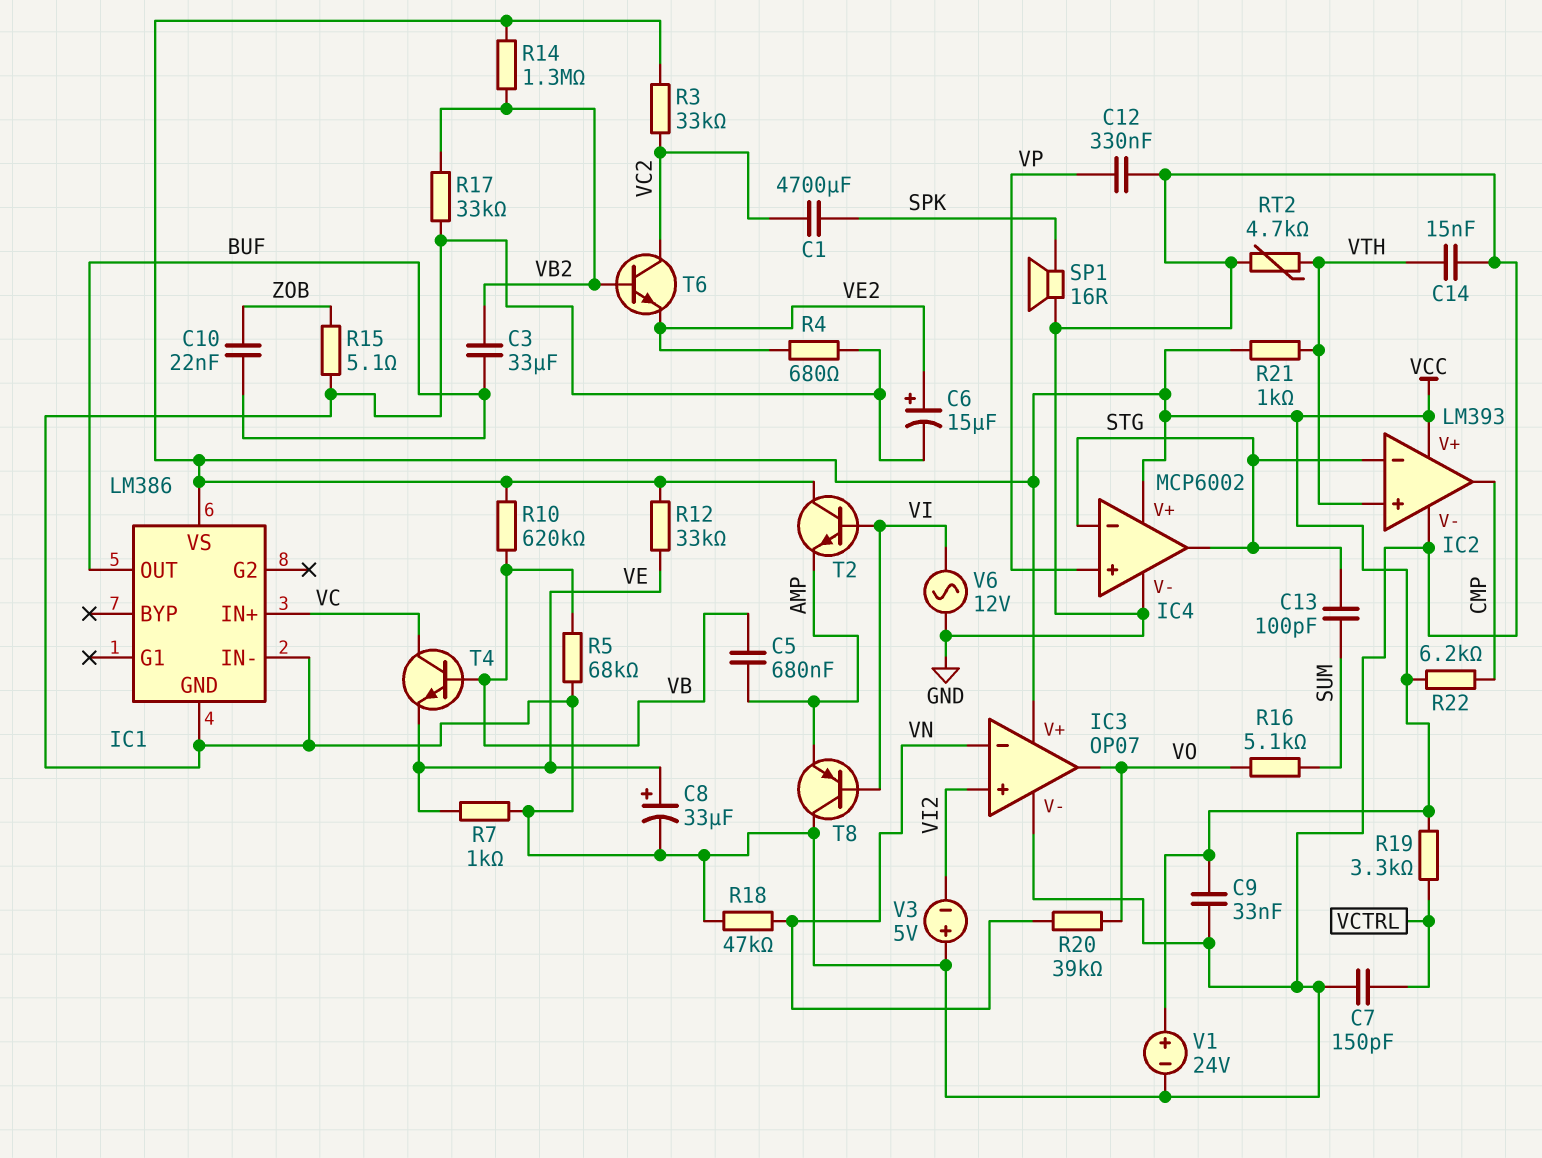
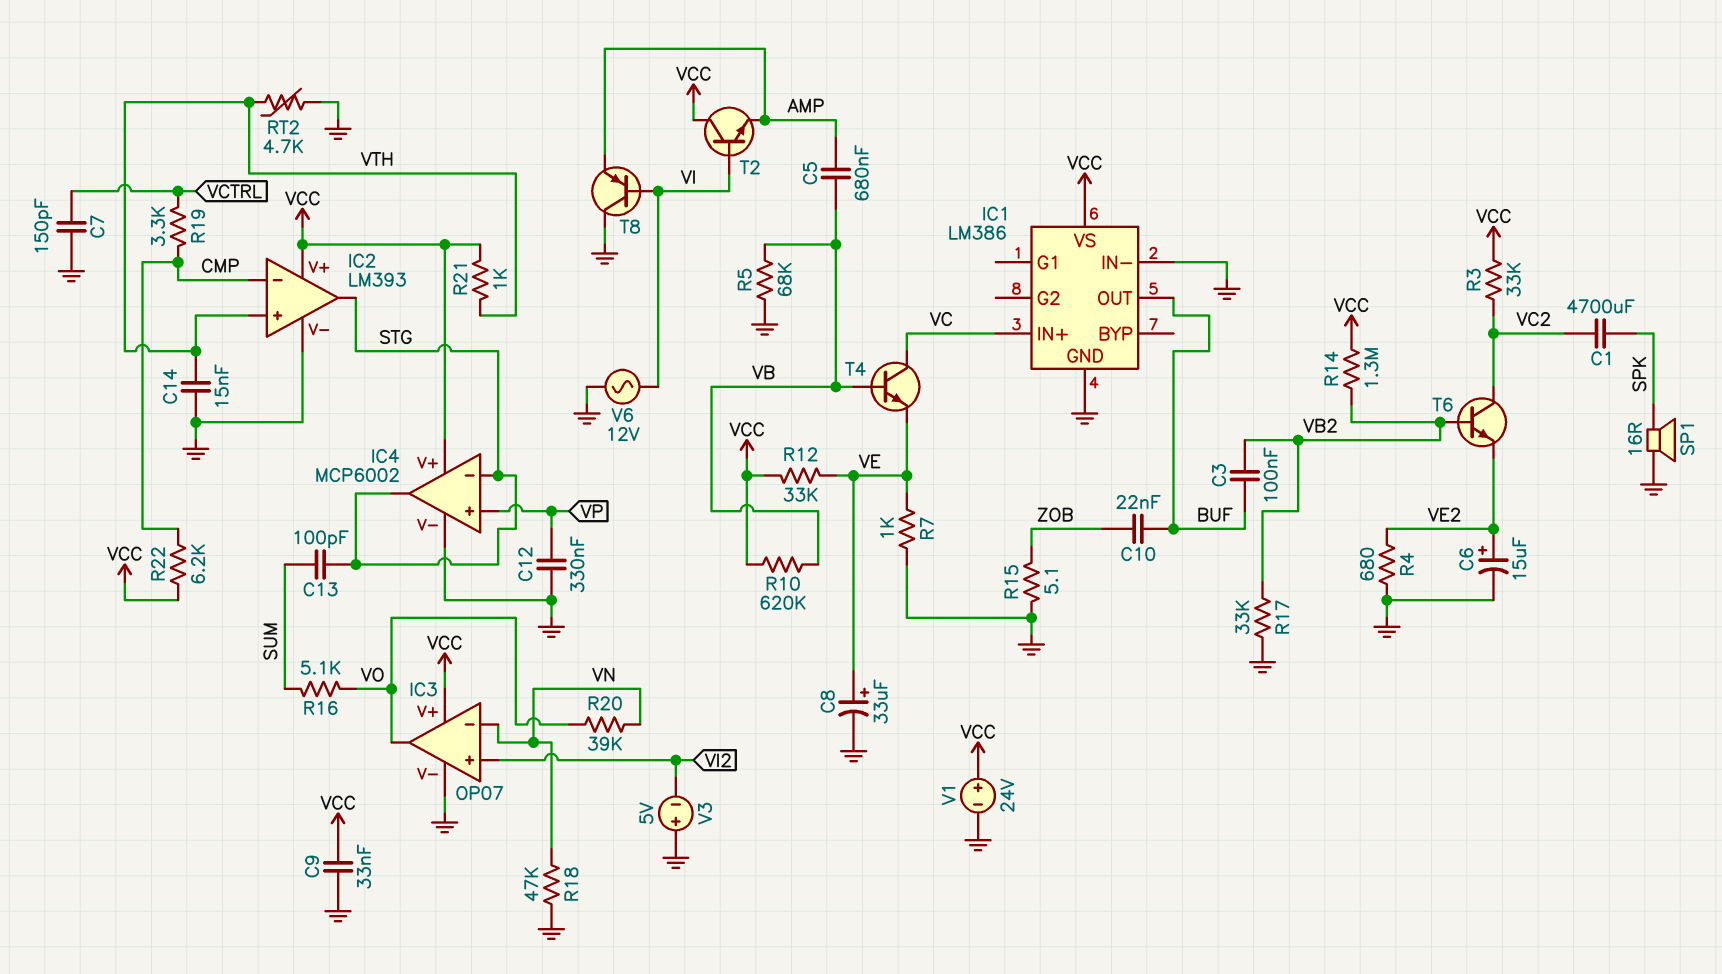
C3: 33uF (BUF, VB2) -> 100nF (BUF, VB2)
IC2 pin in-: STG -> CMP
IC2 pin out: CMP -> STG
R19: 3.3k (VCC, VCTRL) -> 3.3k (CMP, VCTRL)

